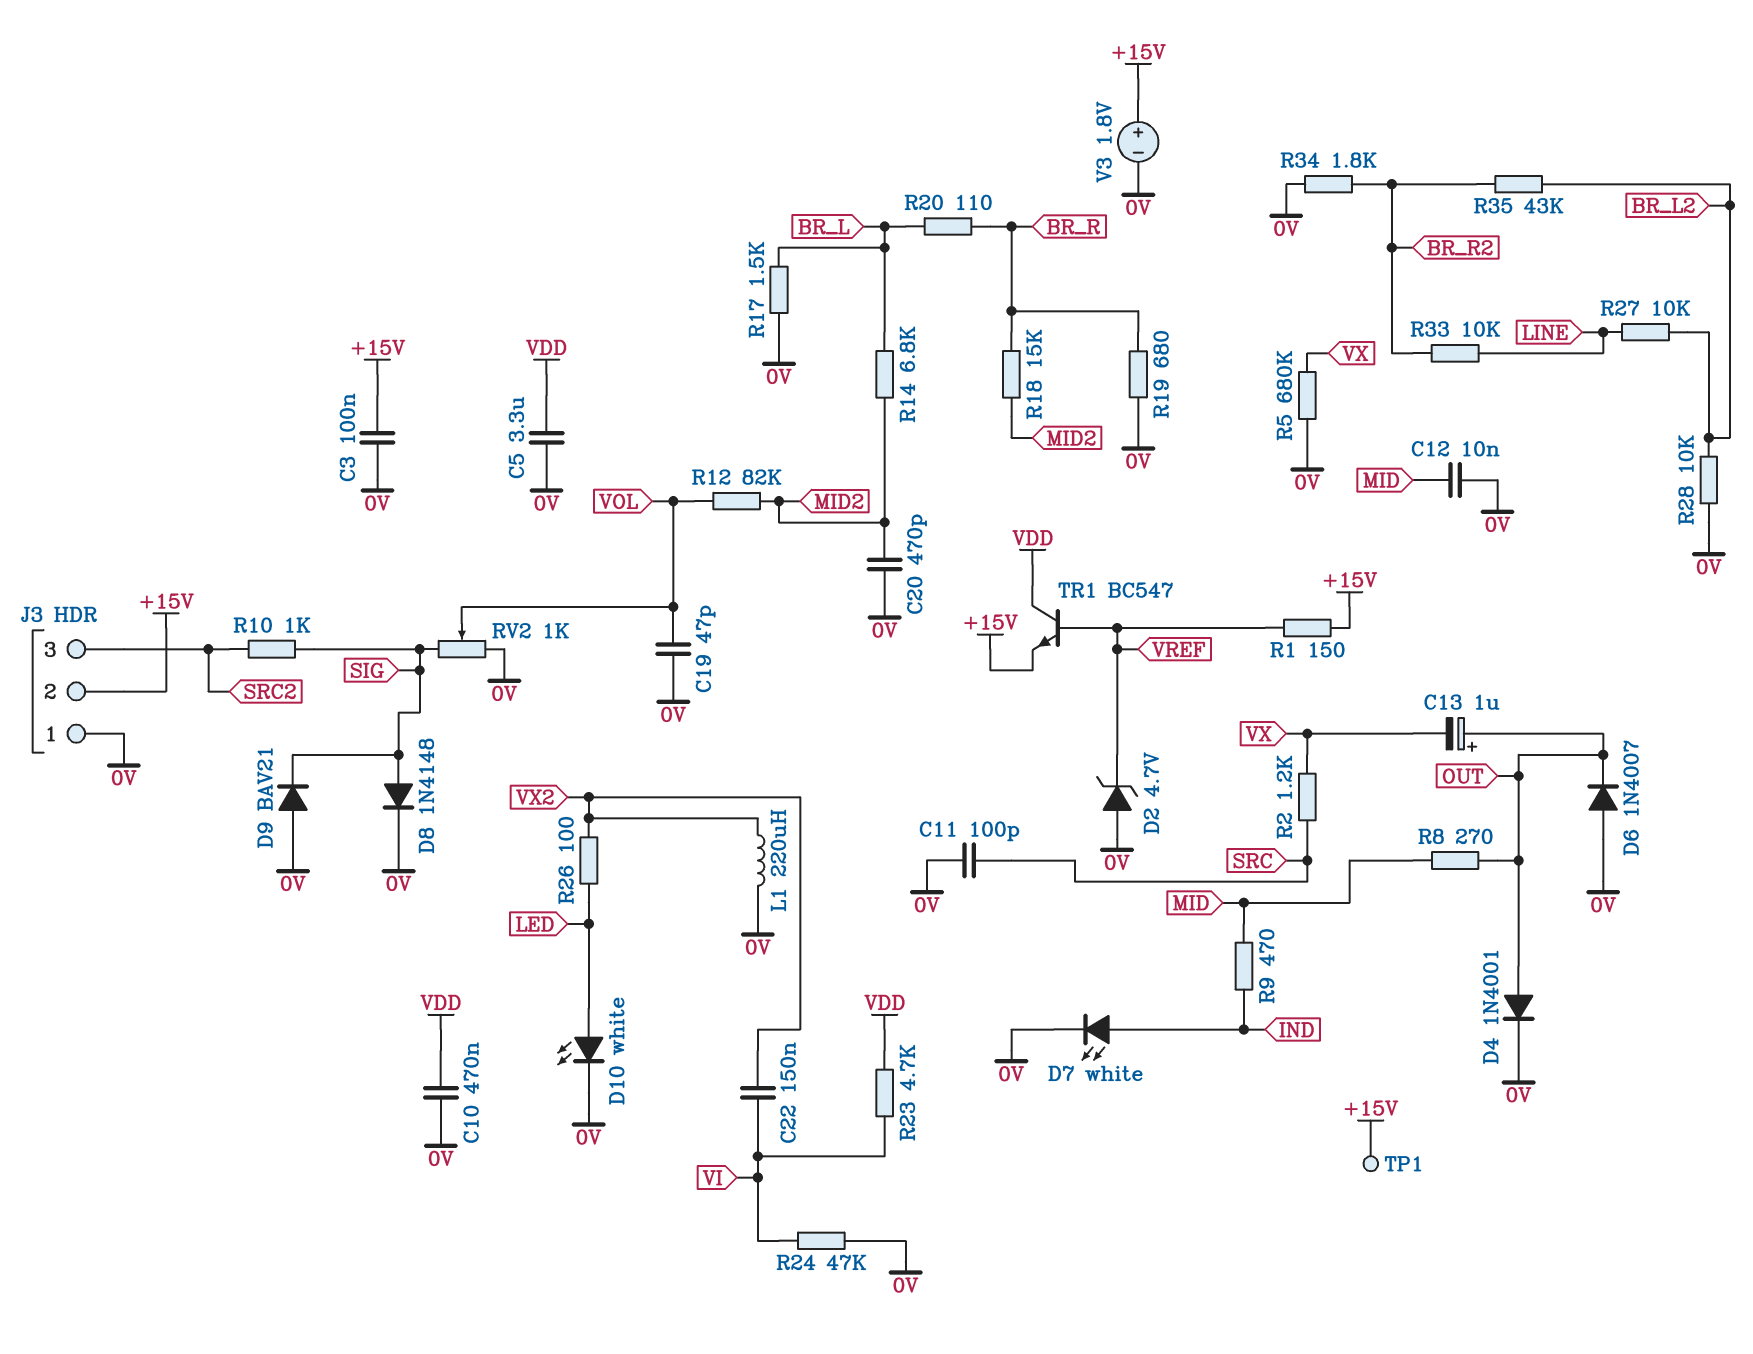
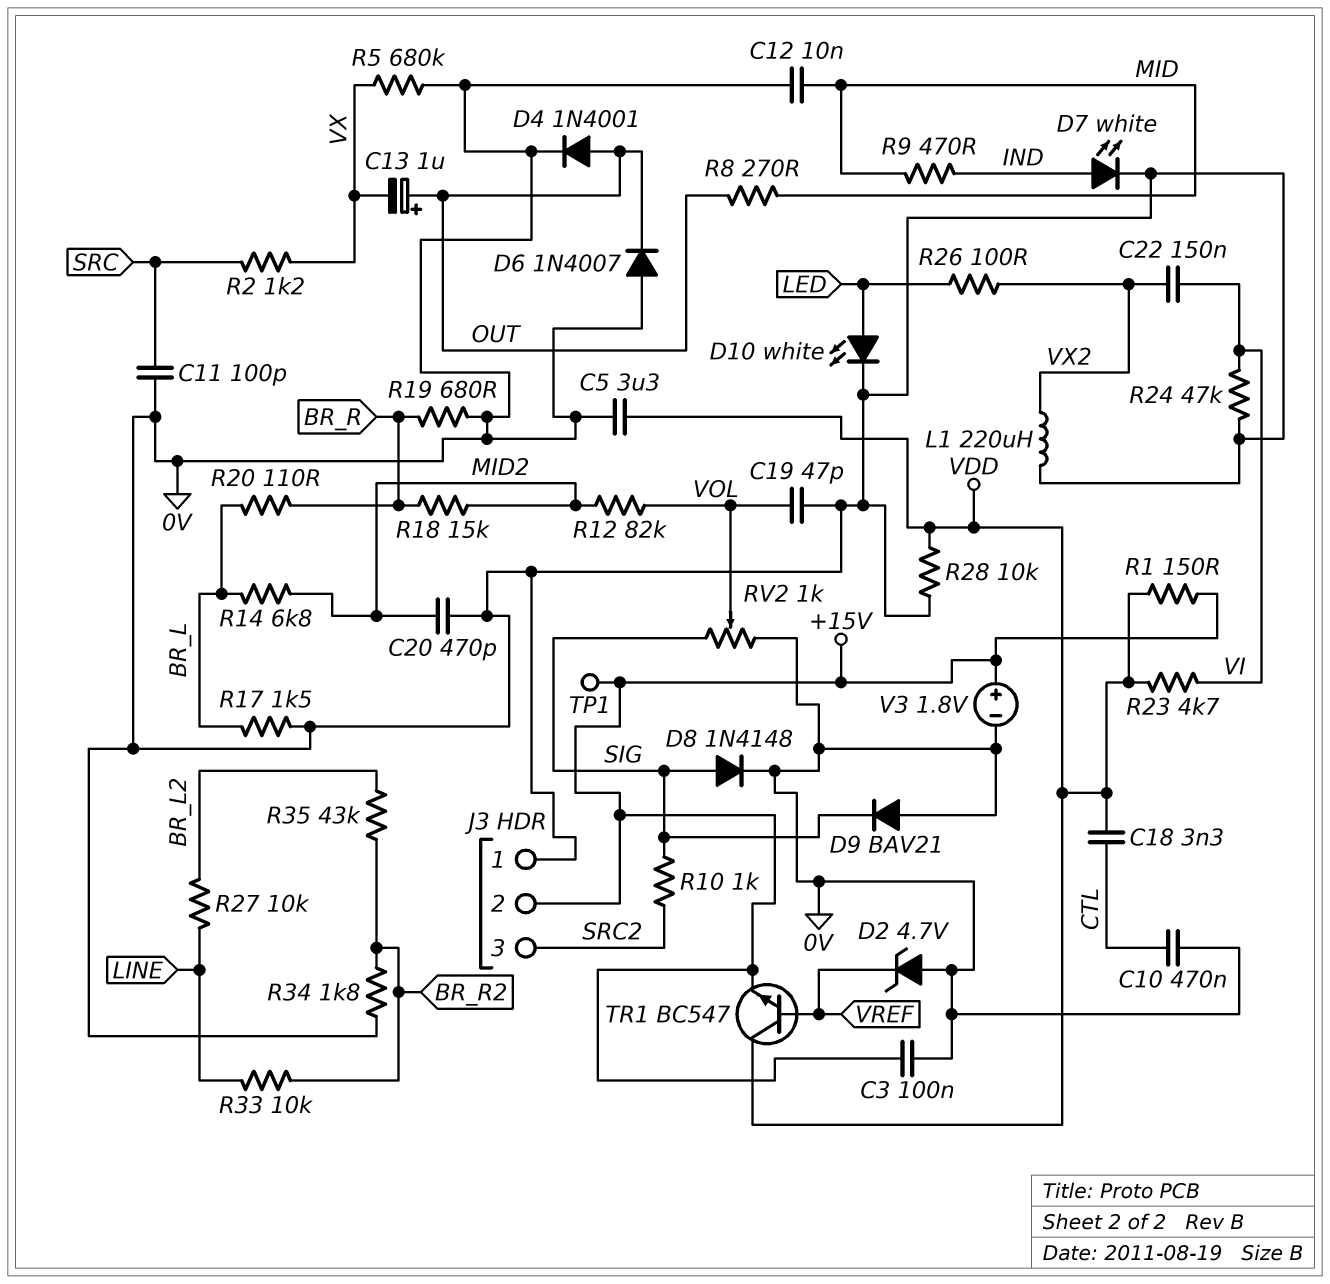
C10: 470nF (0V, VDD) -> 470nF (0V, CTL)
C18: none -> 3.3nF (CTL, VDD)
R1: 150 (+15V, VREF) -> 150 (+15V, VDD)
R28: 10k (0V, BR_L2) -> 10k (0V, VDD)

